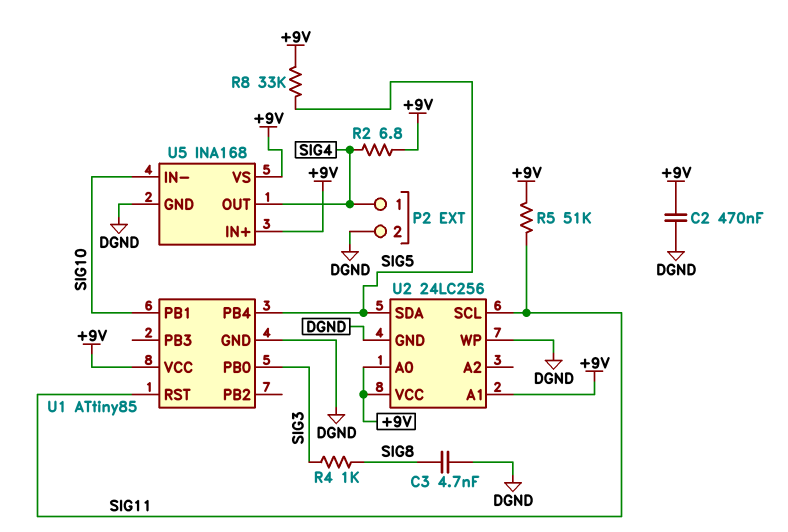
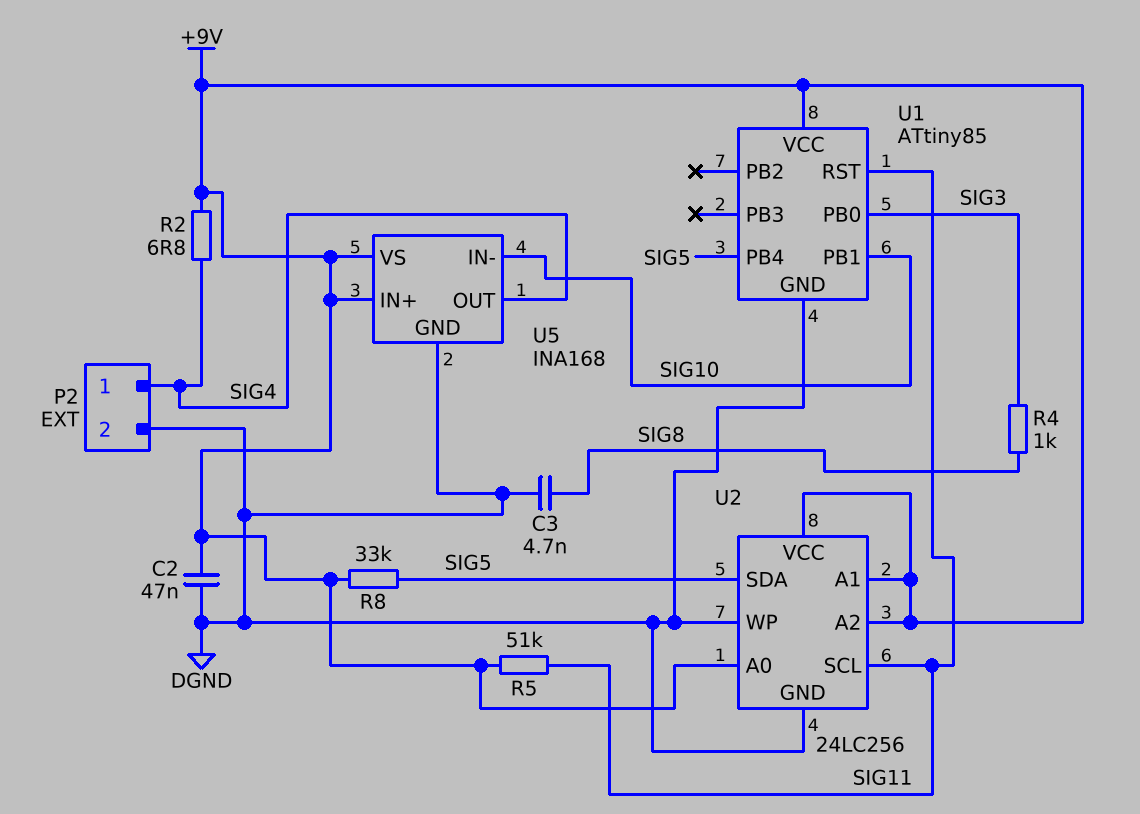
C2: 470nF (+9V, DGND) -> 47nF (+9V, DGND)
U2 pin A2: none -> +9V

